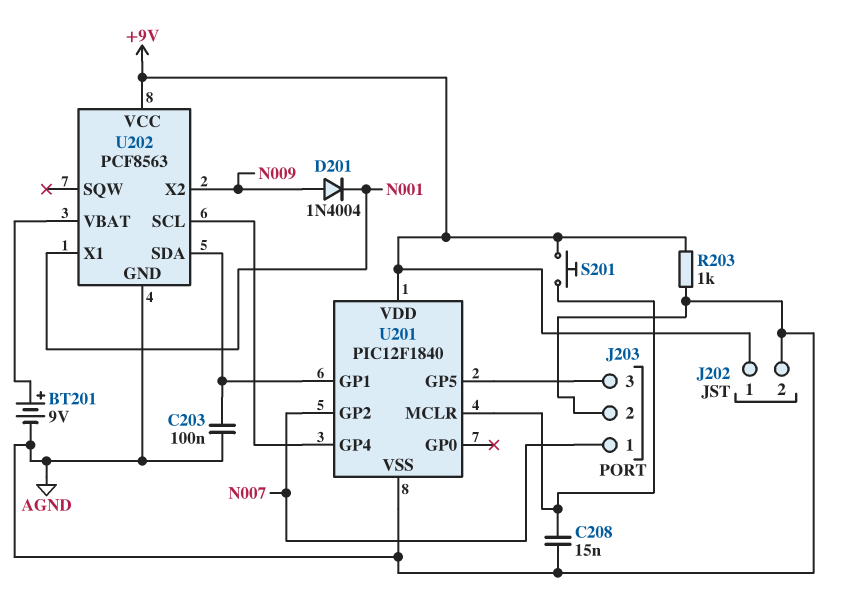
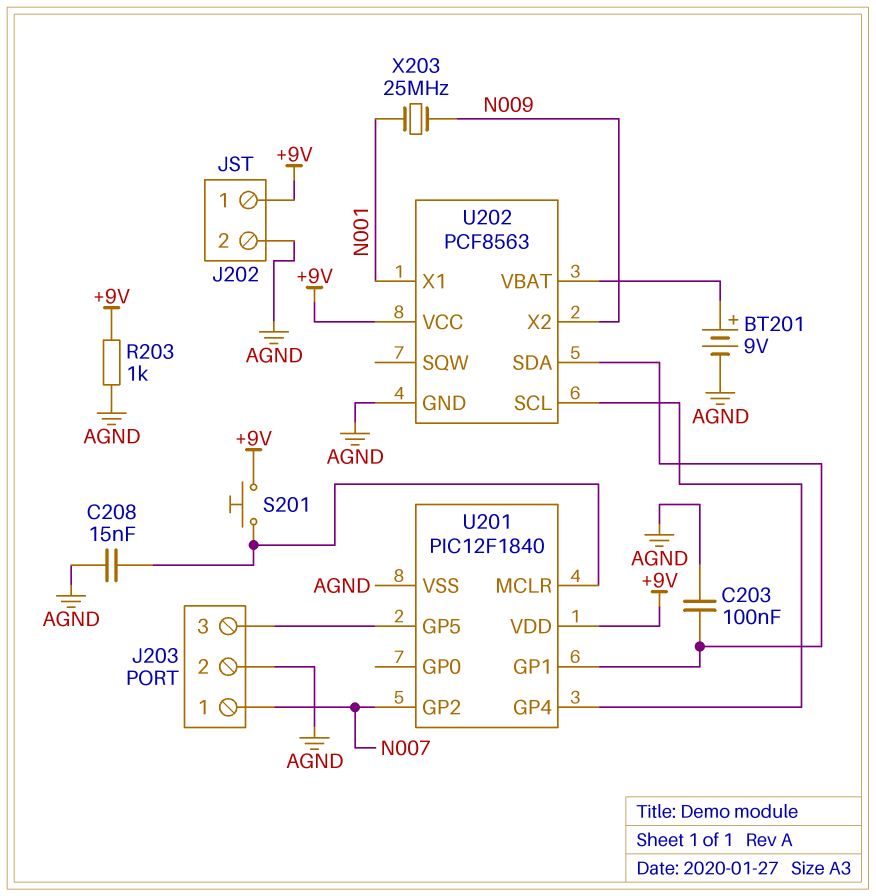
D201: diode 1N4004 (A N009, K N001) -> none
X203: none -> 25MHz (N001, N009)

